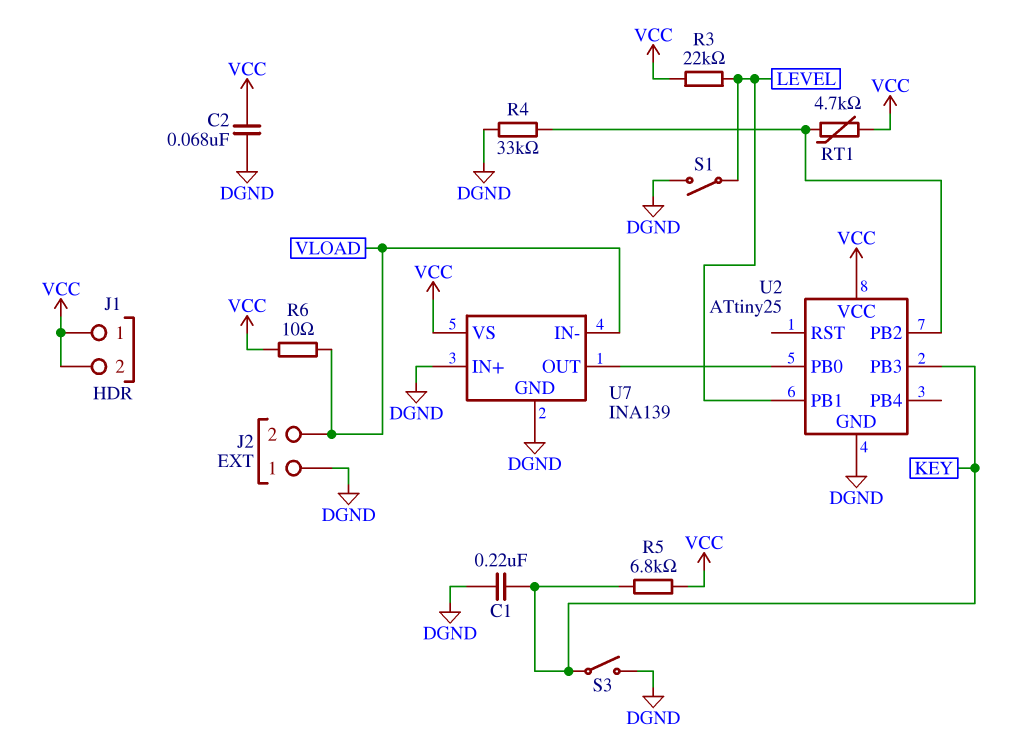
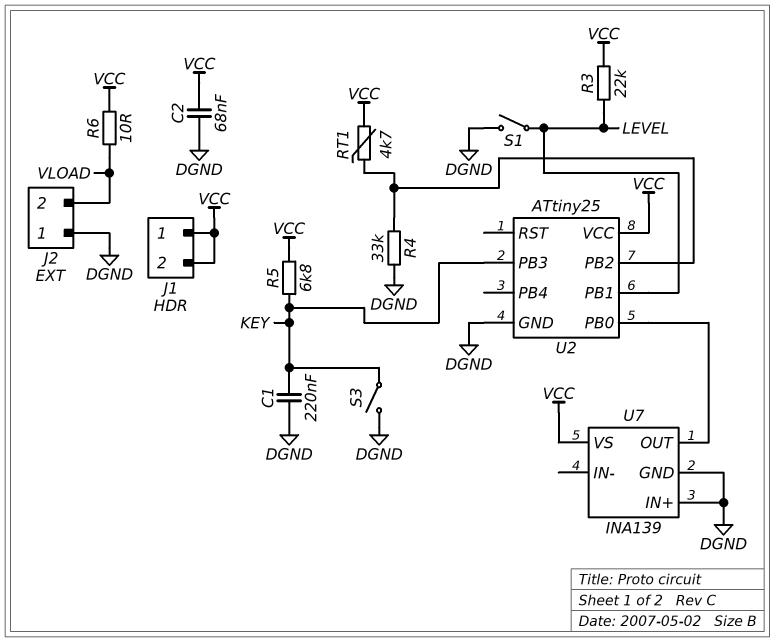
U7 pin IN-: VLOAD -> none

